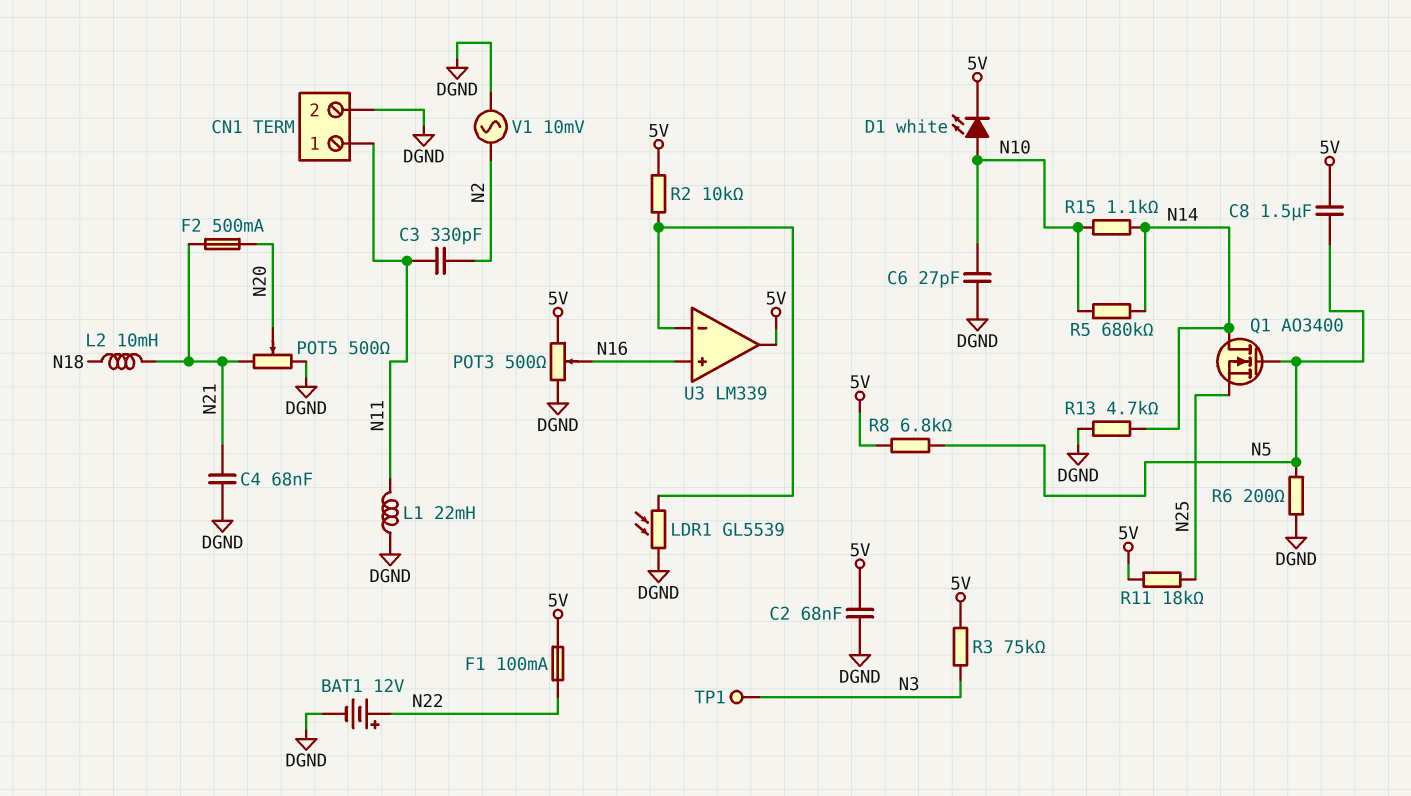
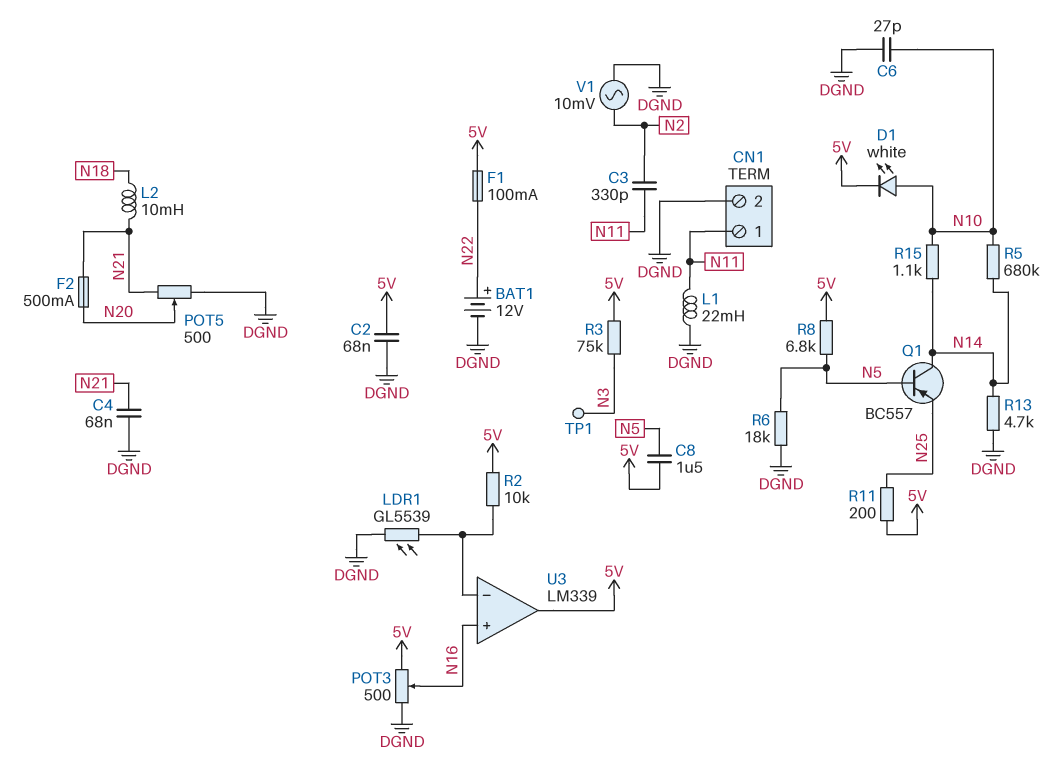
Q1: NMOS AO3400 (G N5, D N14, S N25) -> PNP BC557 (B N5, C N14, E N25)
R6: 200 (DGND, N5) -> 18k (DGND, N5)
R11: 18k (5V, N25) -> 200 (5V, N25)

